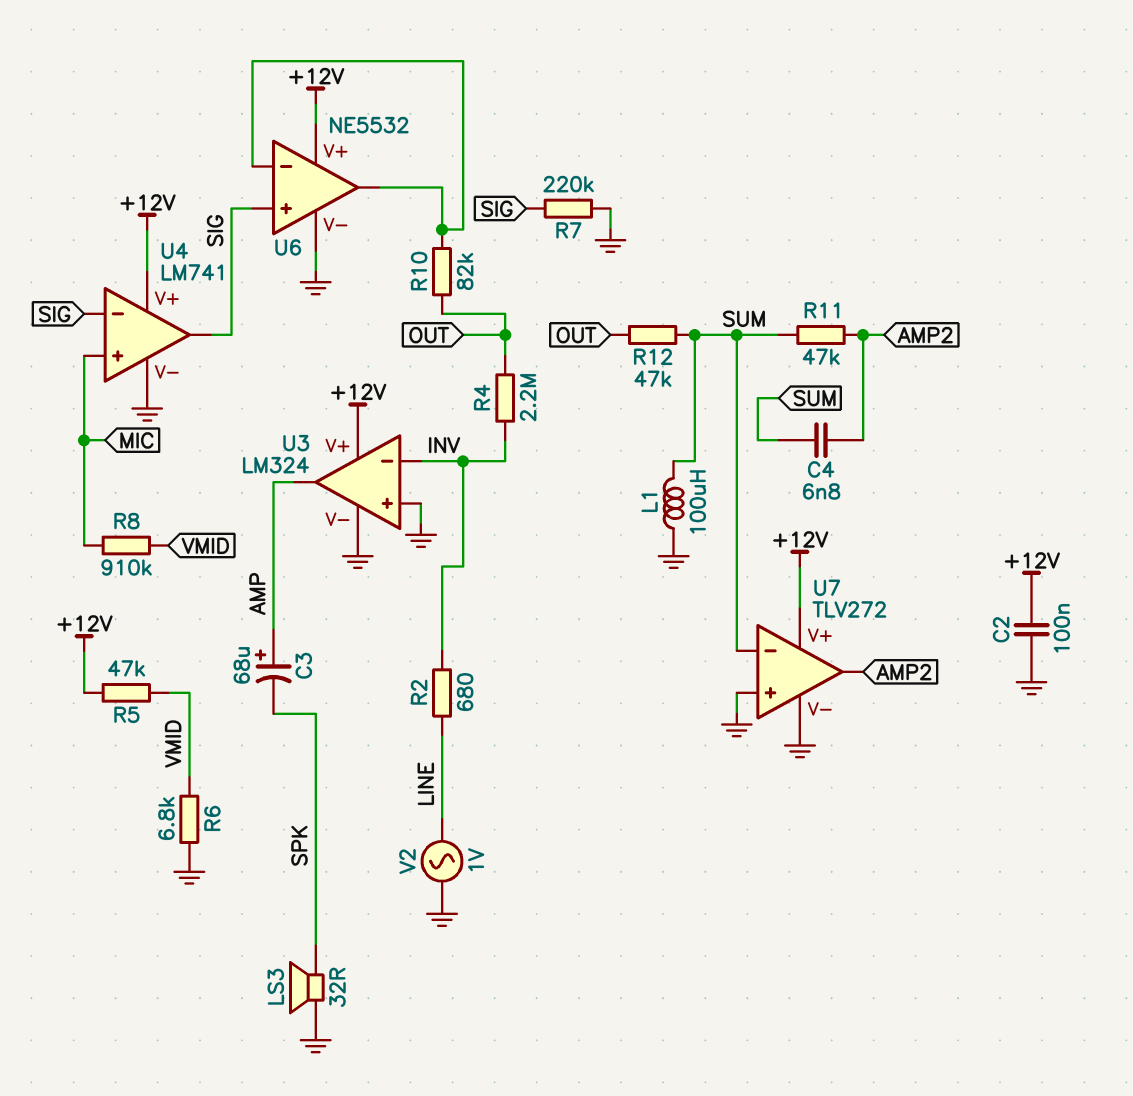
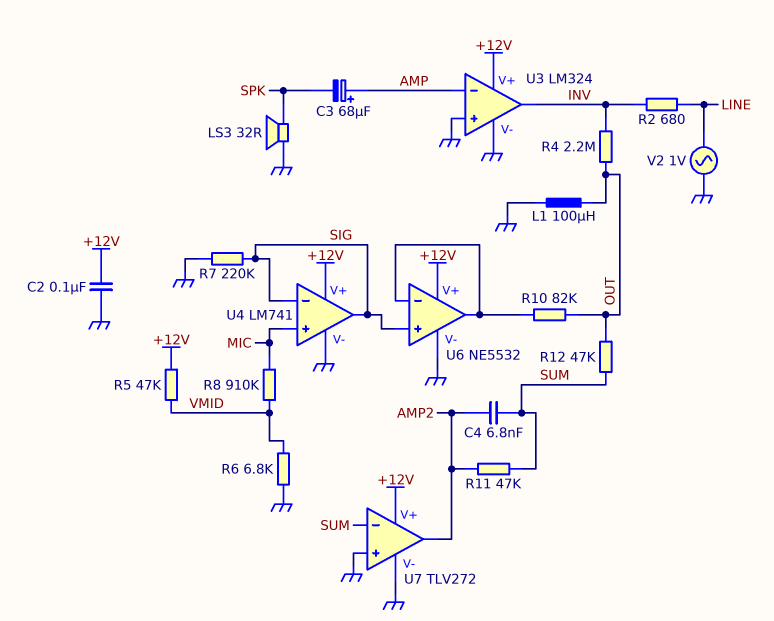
L1: 100uH (GND, SUM) -> 100uH (GND, OUT)
U3 pin in-: INV -> AMP
U3 pin out: AMP -> INV

